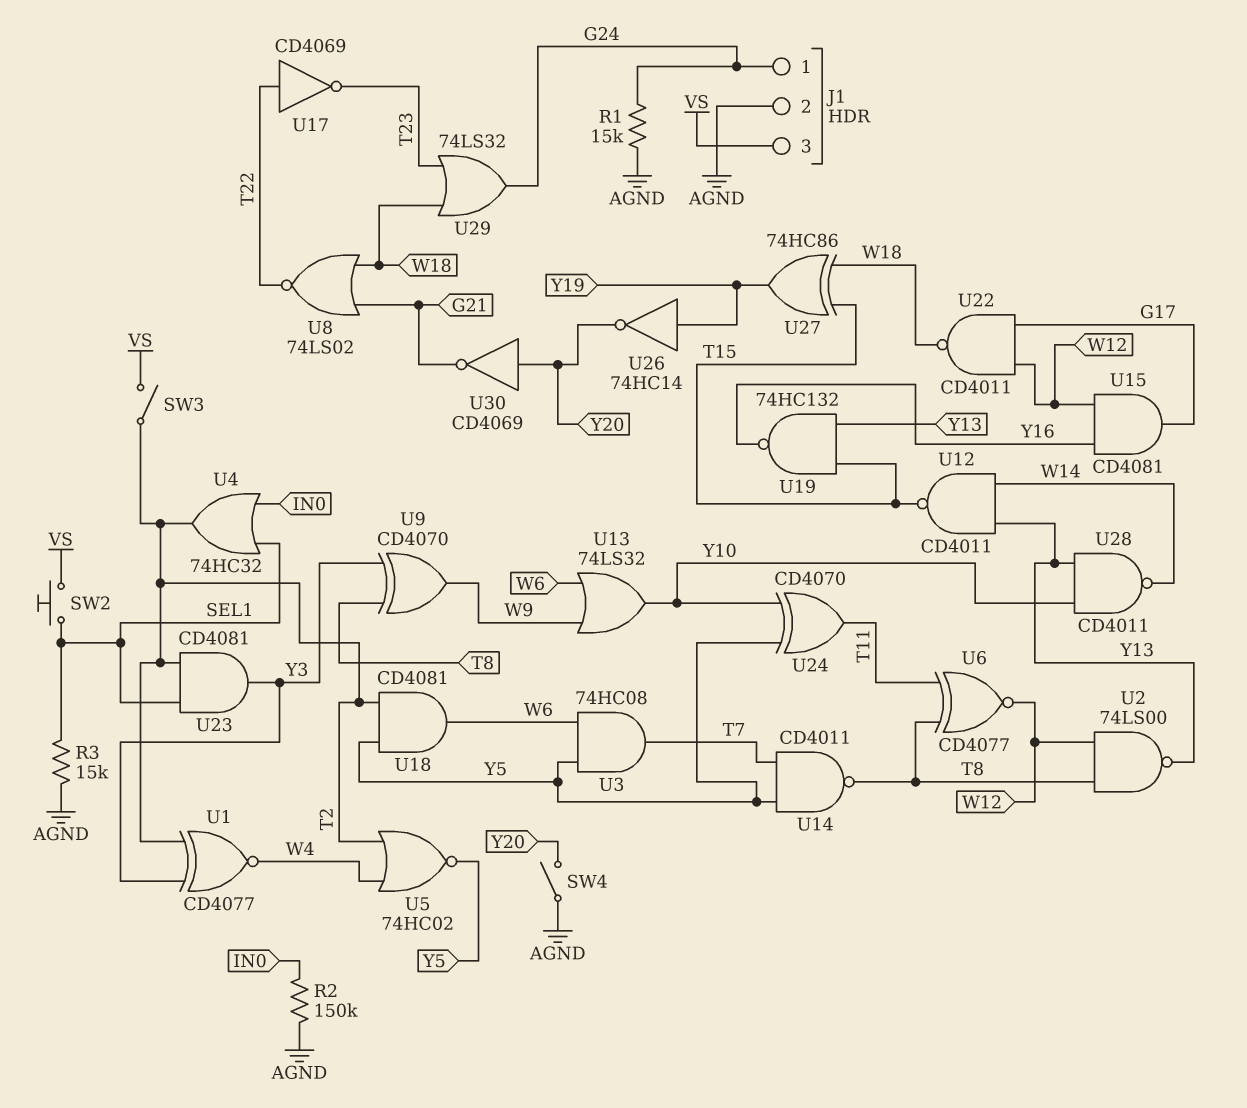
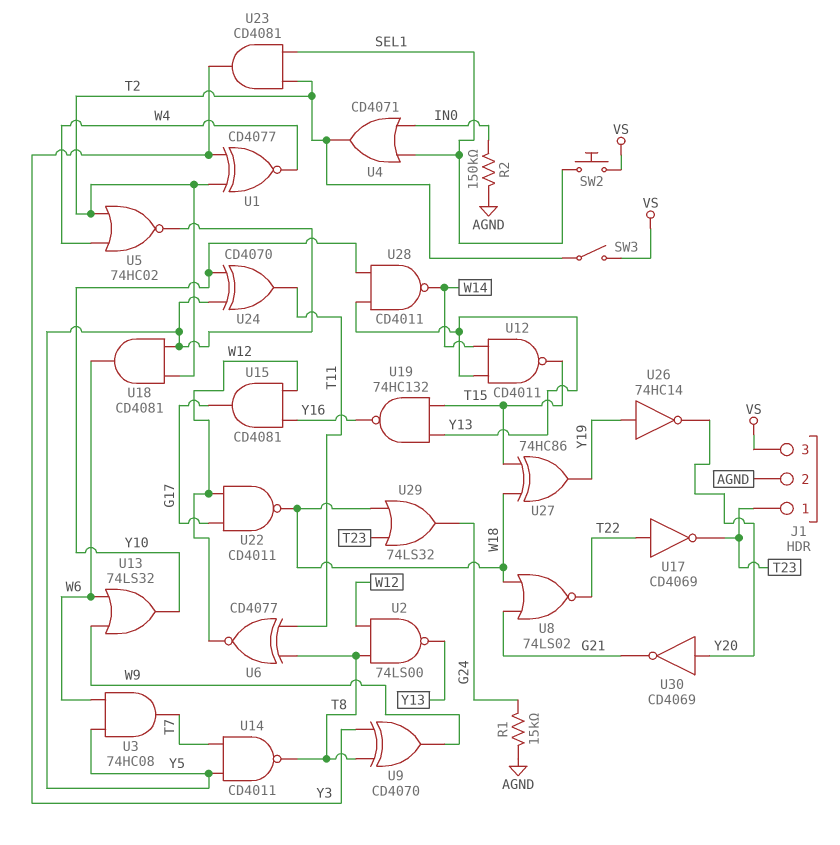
J1 pin 1: G24 -> T23
R3: 15k (AGND, SEL1) -> none
SW4: switch (AGND, Y20) -> none
U4: OR 74HC32 (in IN0, in SEL1, out T2) -> OR CD4071 (in IN0, in SEL1, out T2)

